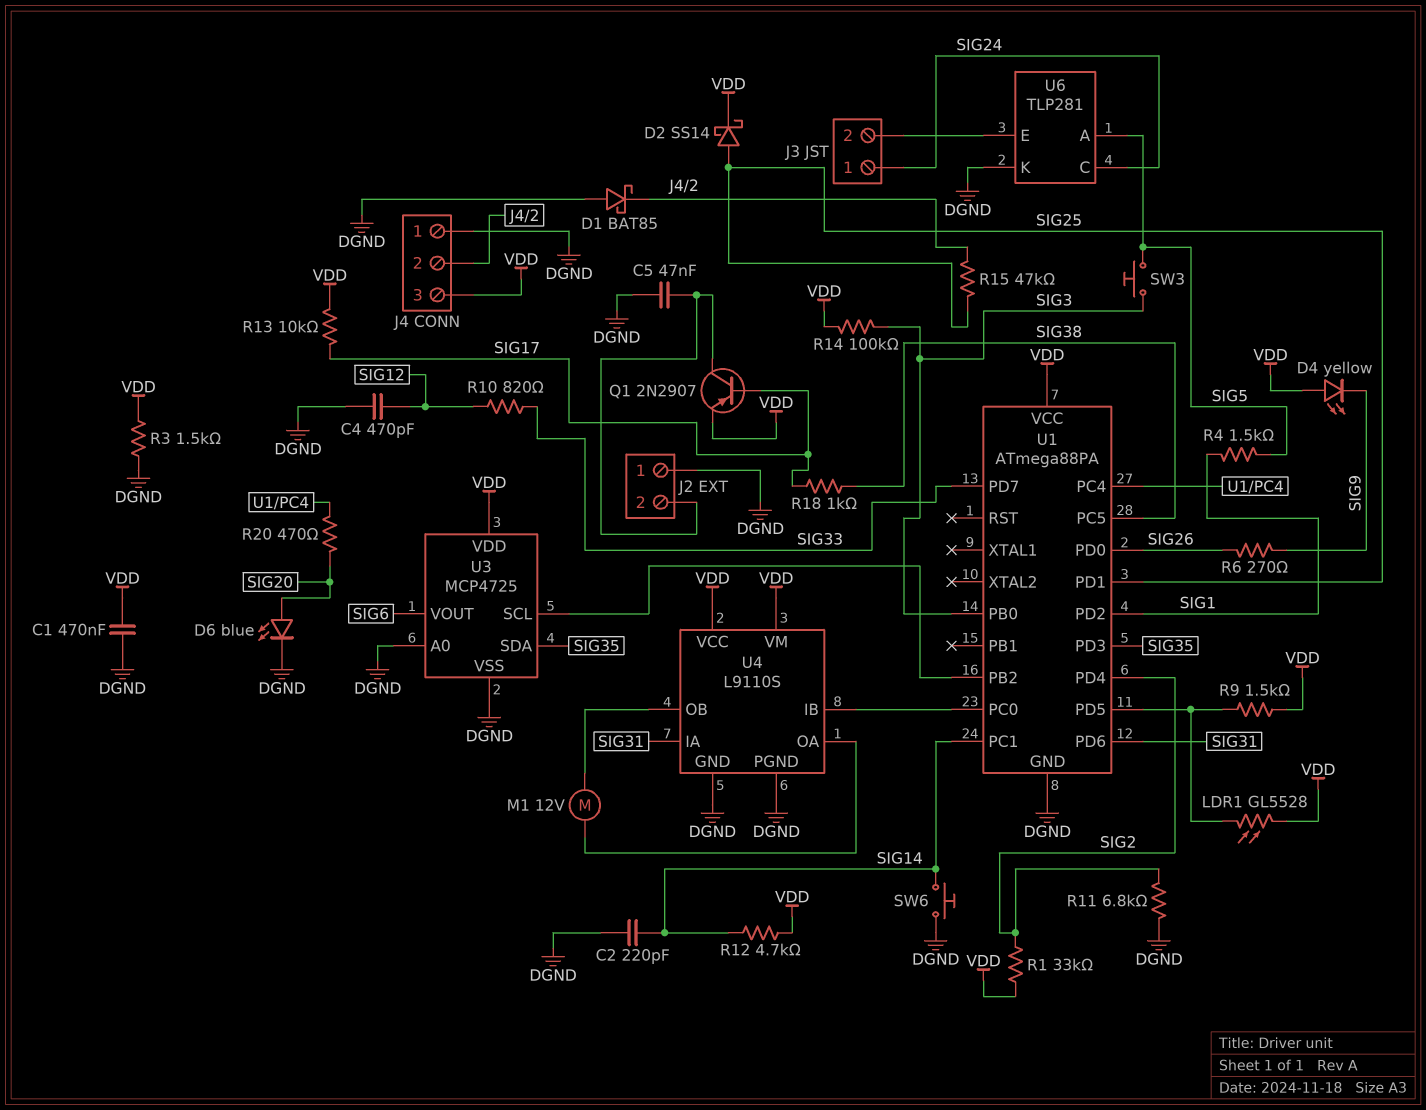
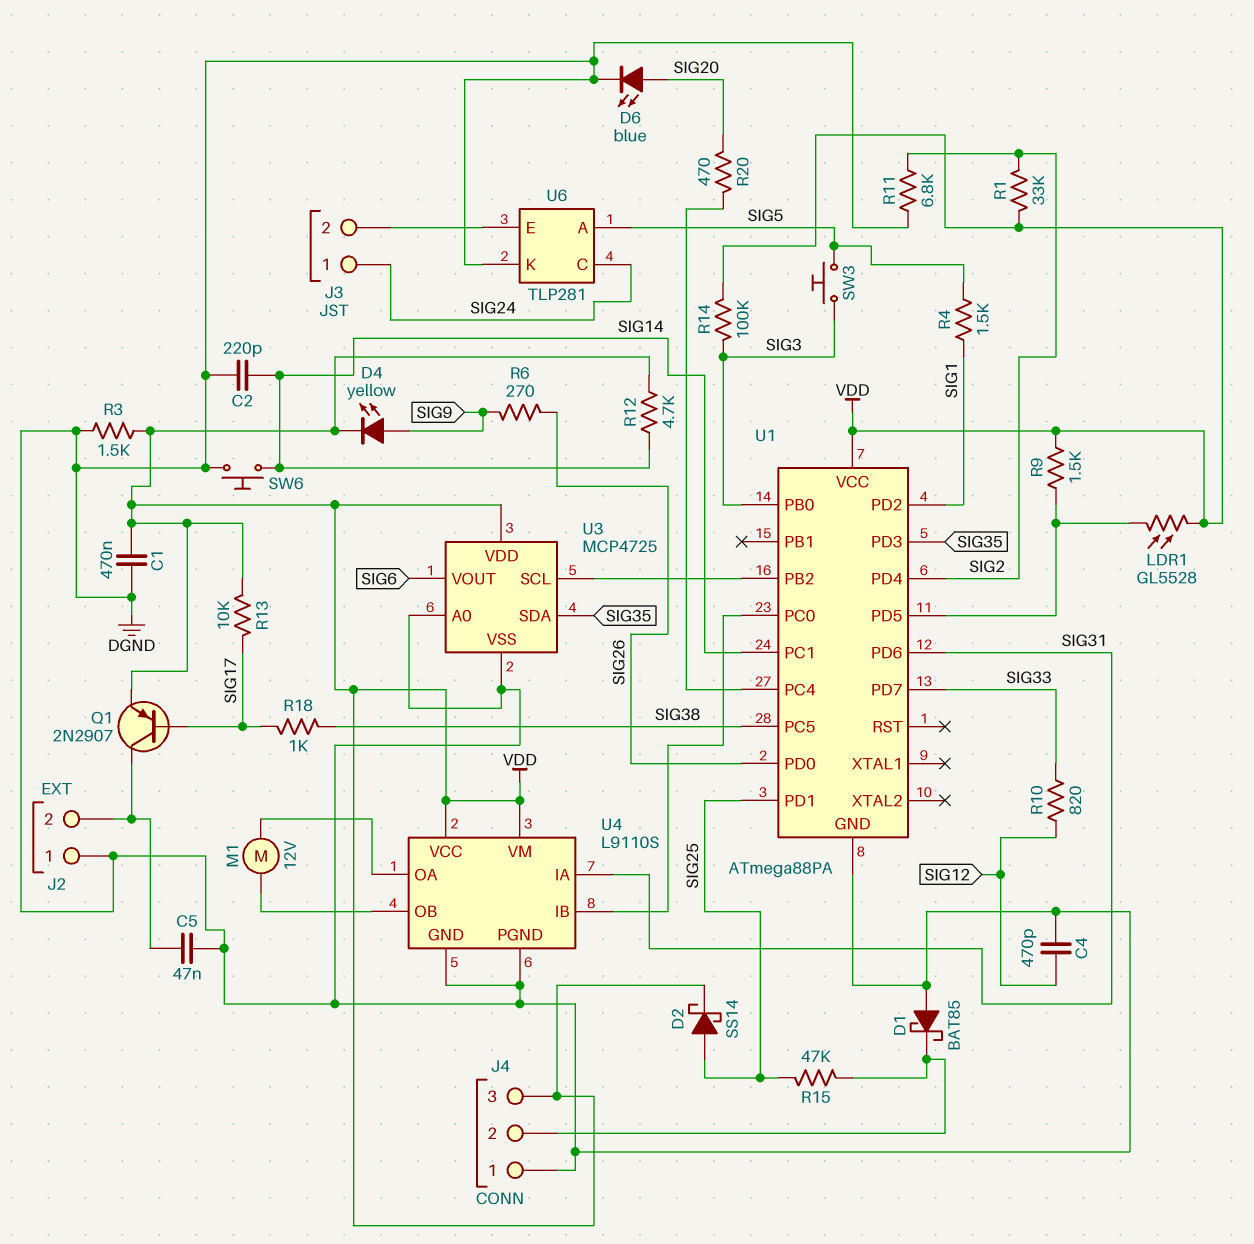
D4: LED yellow (A VDD, K SIG9) -> LED yellow (A SIG9, K VDD)

